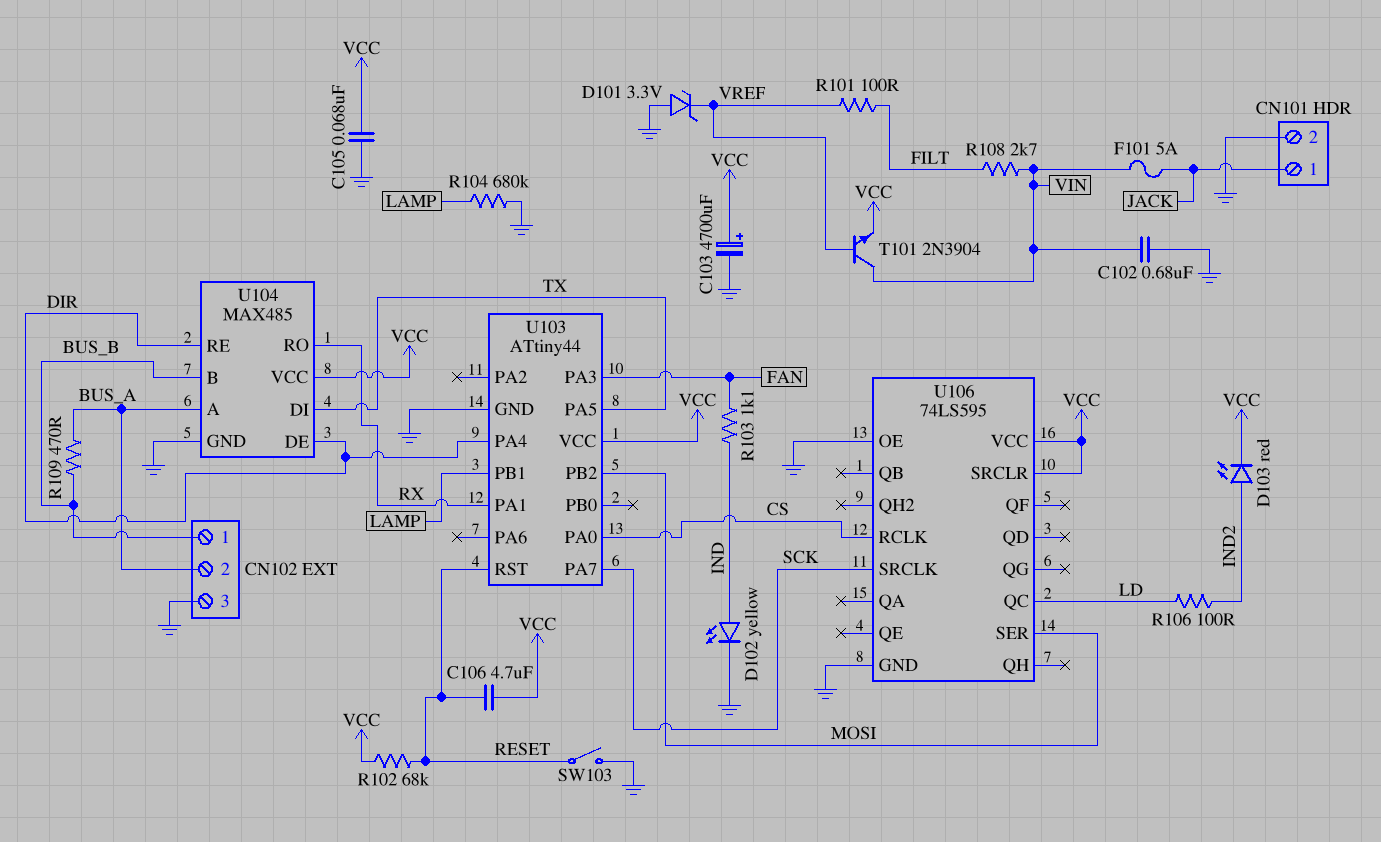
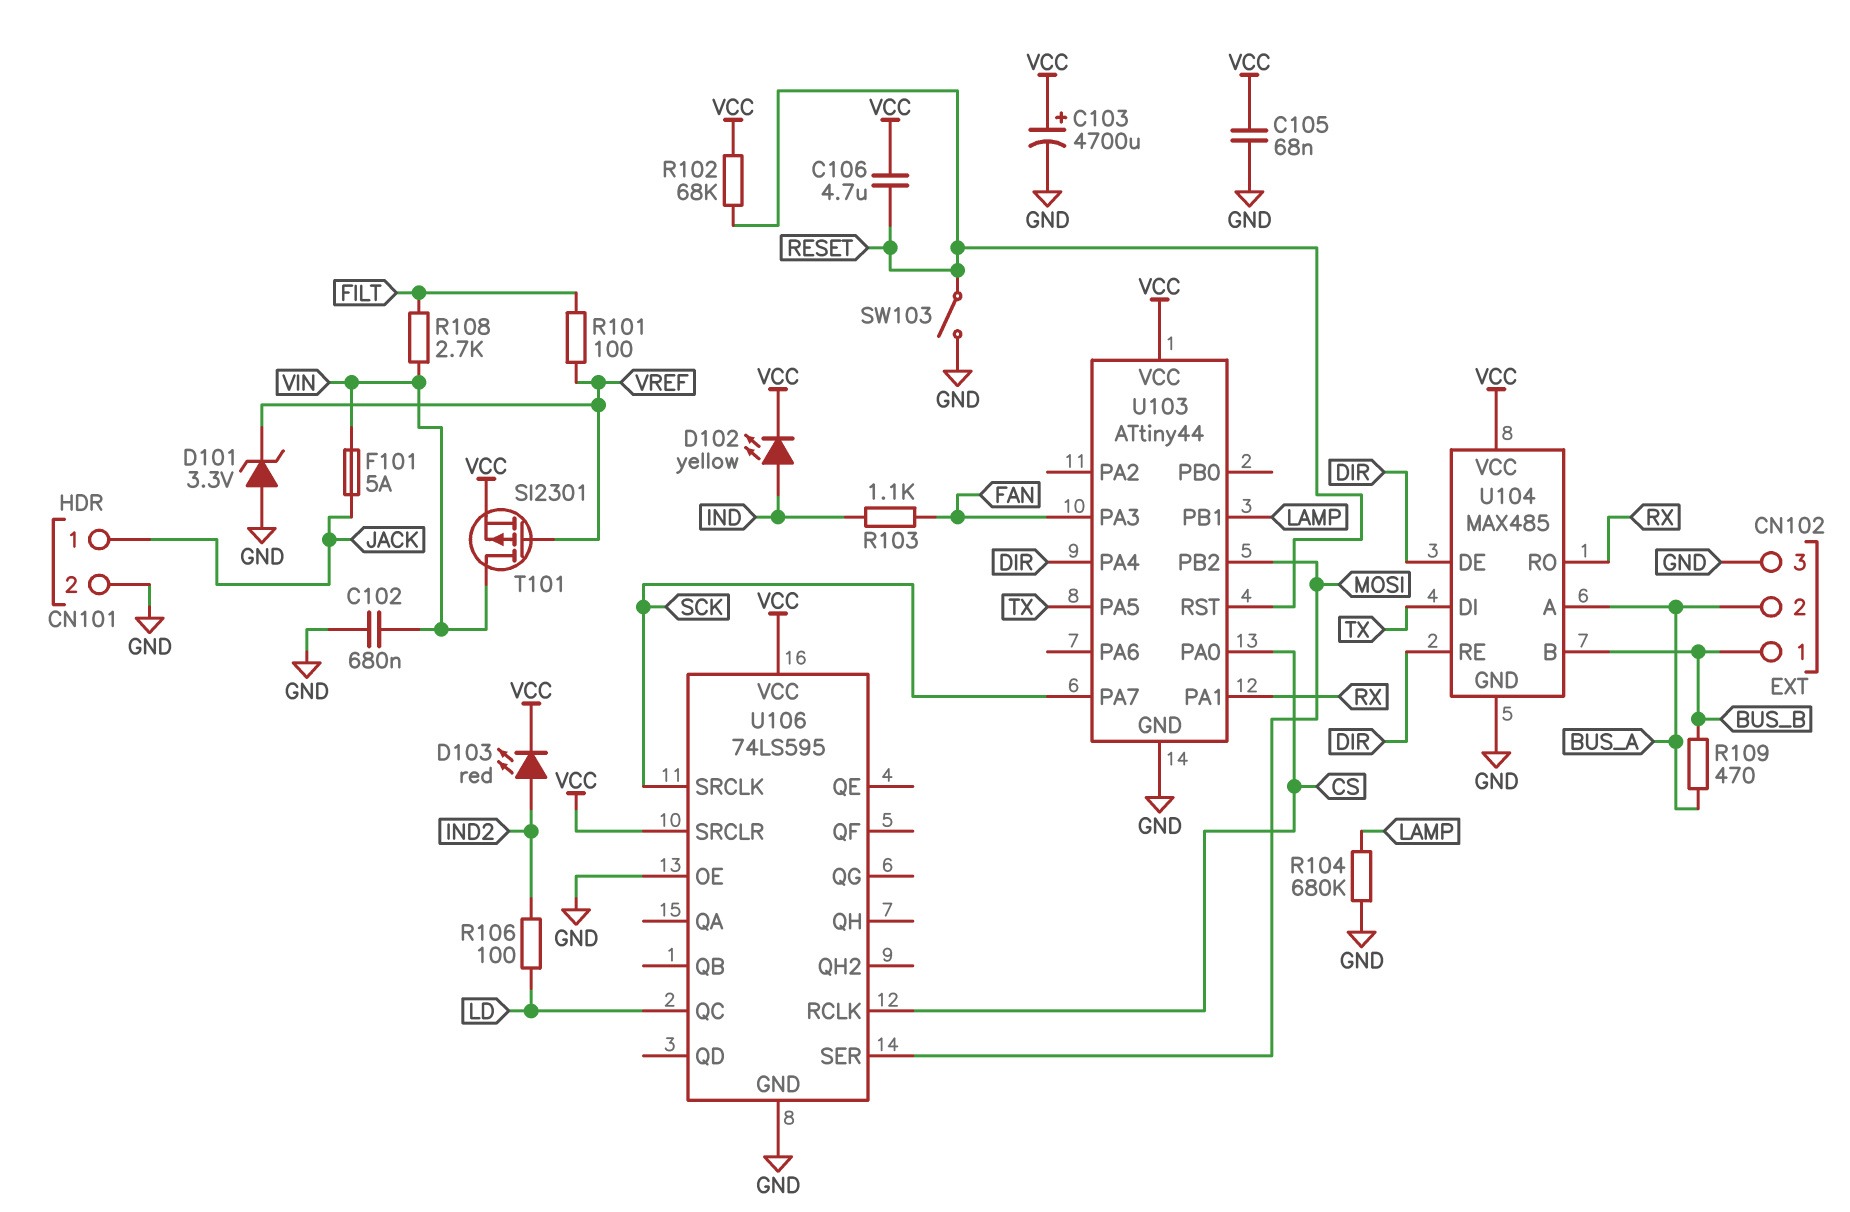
D102: LED yellow (A IND, K GND) -> LED yellow (A IND, K VCC)
T101: NPN 2N3904 (B VREF, C VIN, E VCC) -> PMOS SI2301 (G VREF, D VIN, S VCC)

